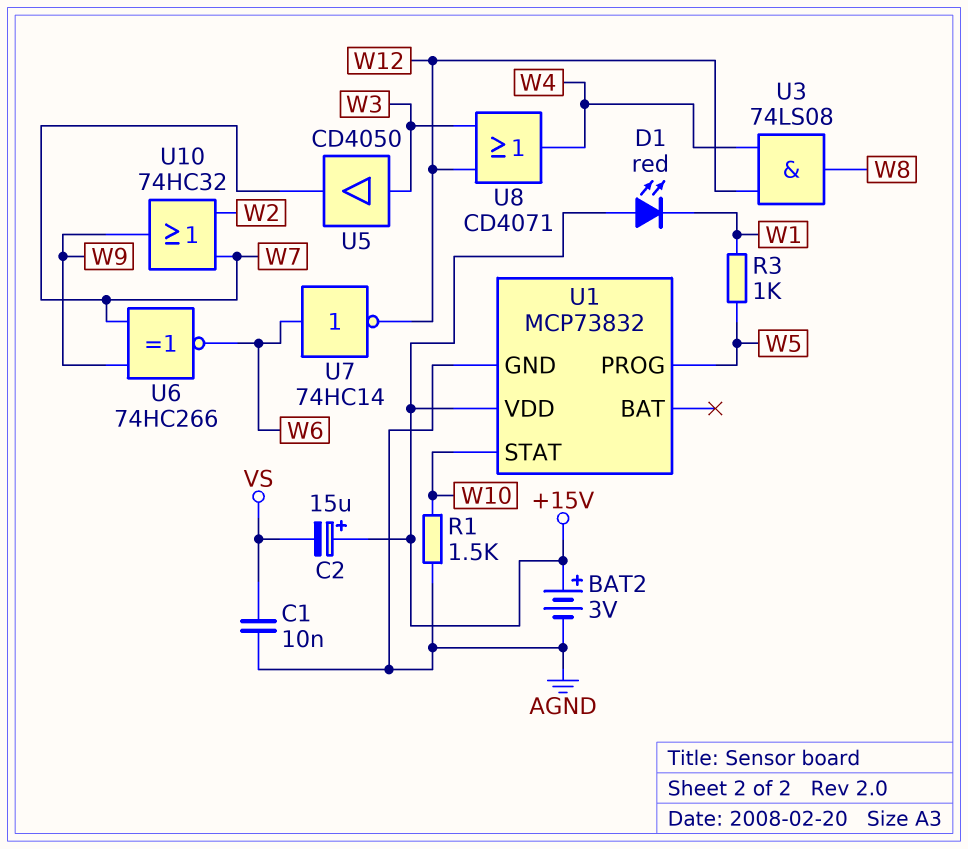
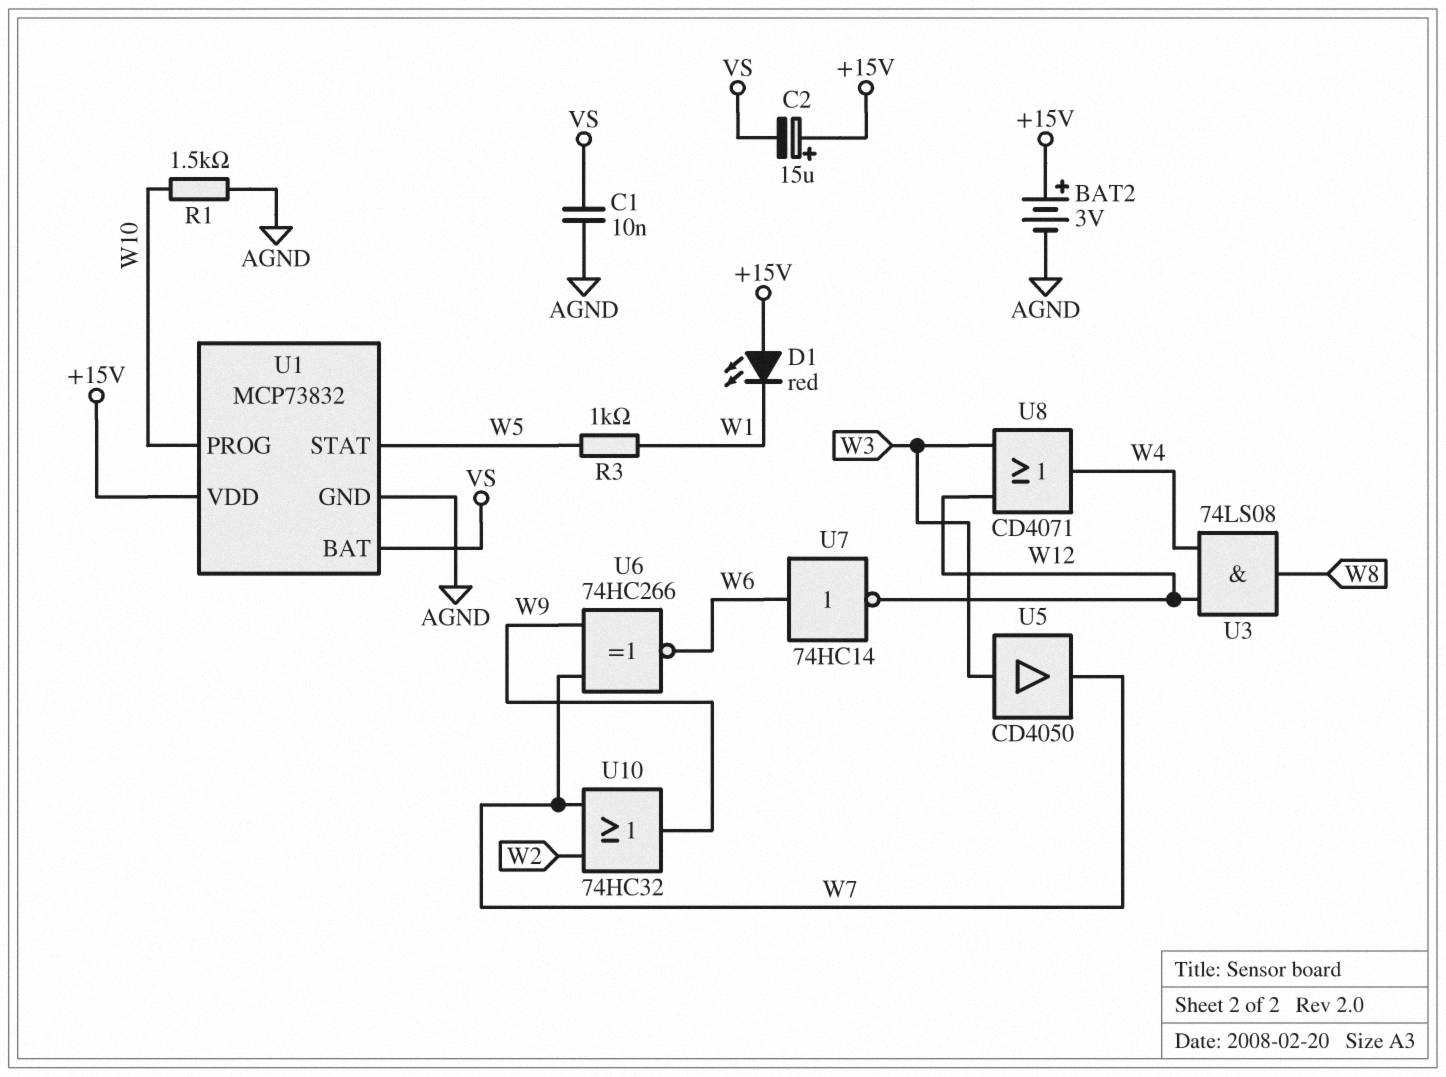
U1 pin BAT: none -> VS
U1 pin PROG: W5 -> W10
U1 pin STAT: W10 -> W5

